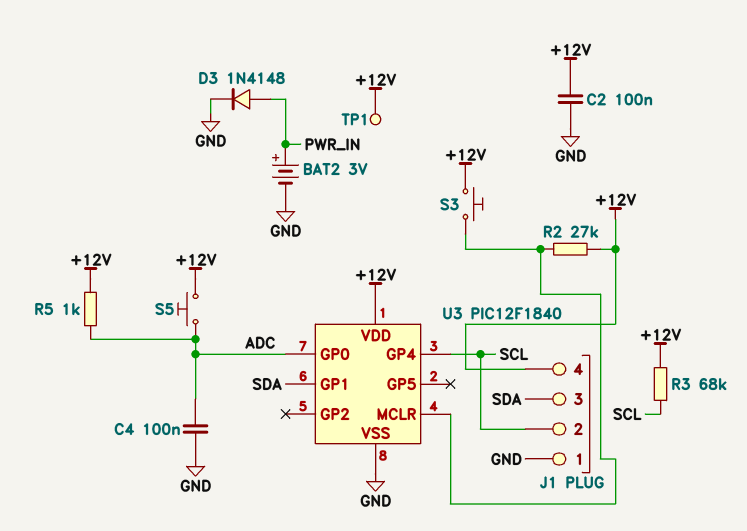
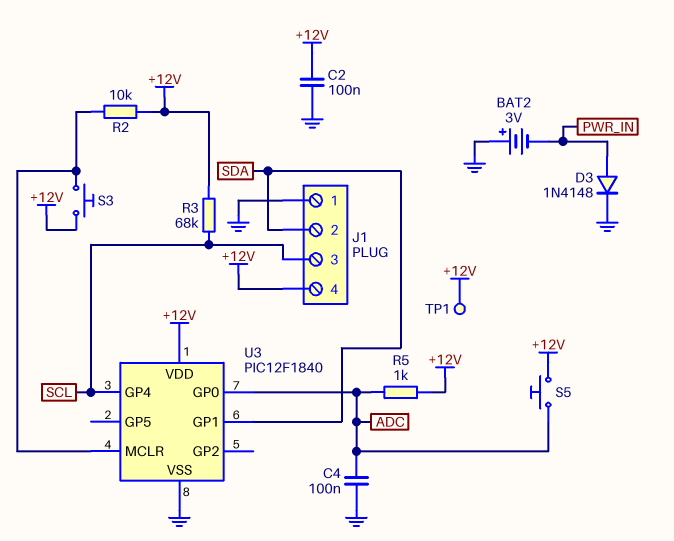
BAT2: 3V (plus PWR_IN, minus GND) -> 3V (plus GND, minus PWR_IN)
J1 pin 2: SCL -> SDA
J1 pin 3: SDA -> SCL
R2: 27k (+12V, U3/MCLR) -> 10k (+12V, U3/MCLR)

